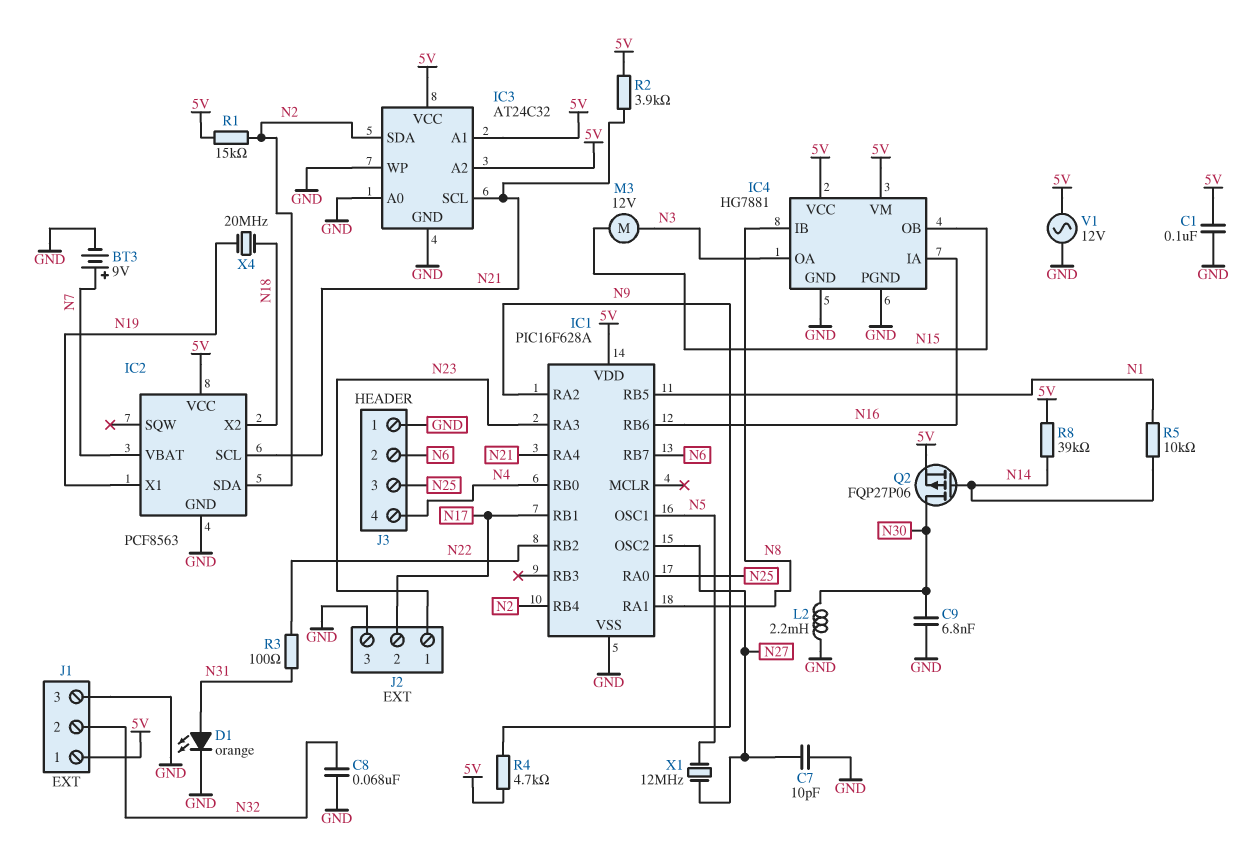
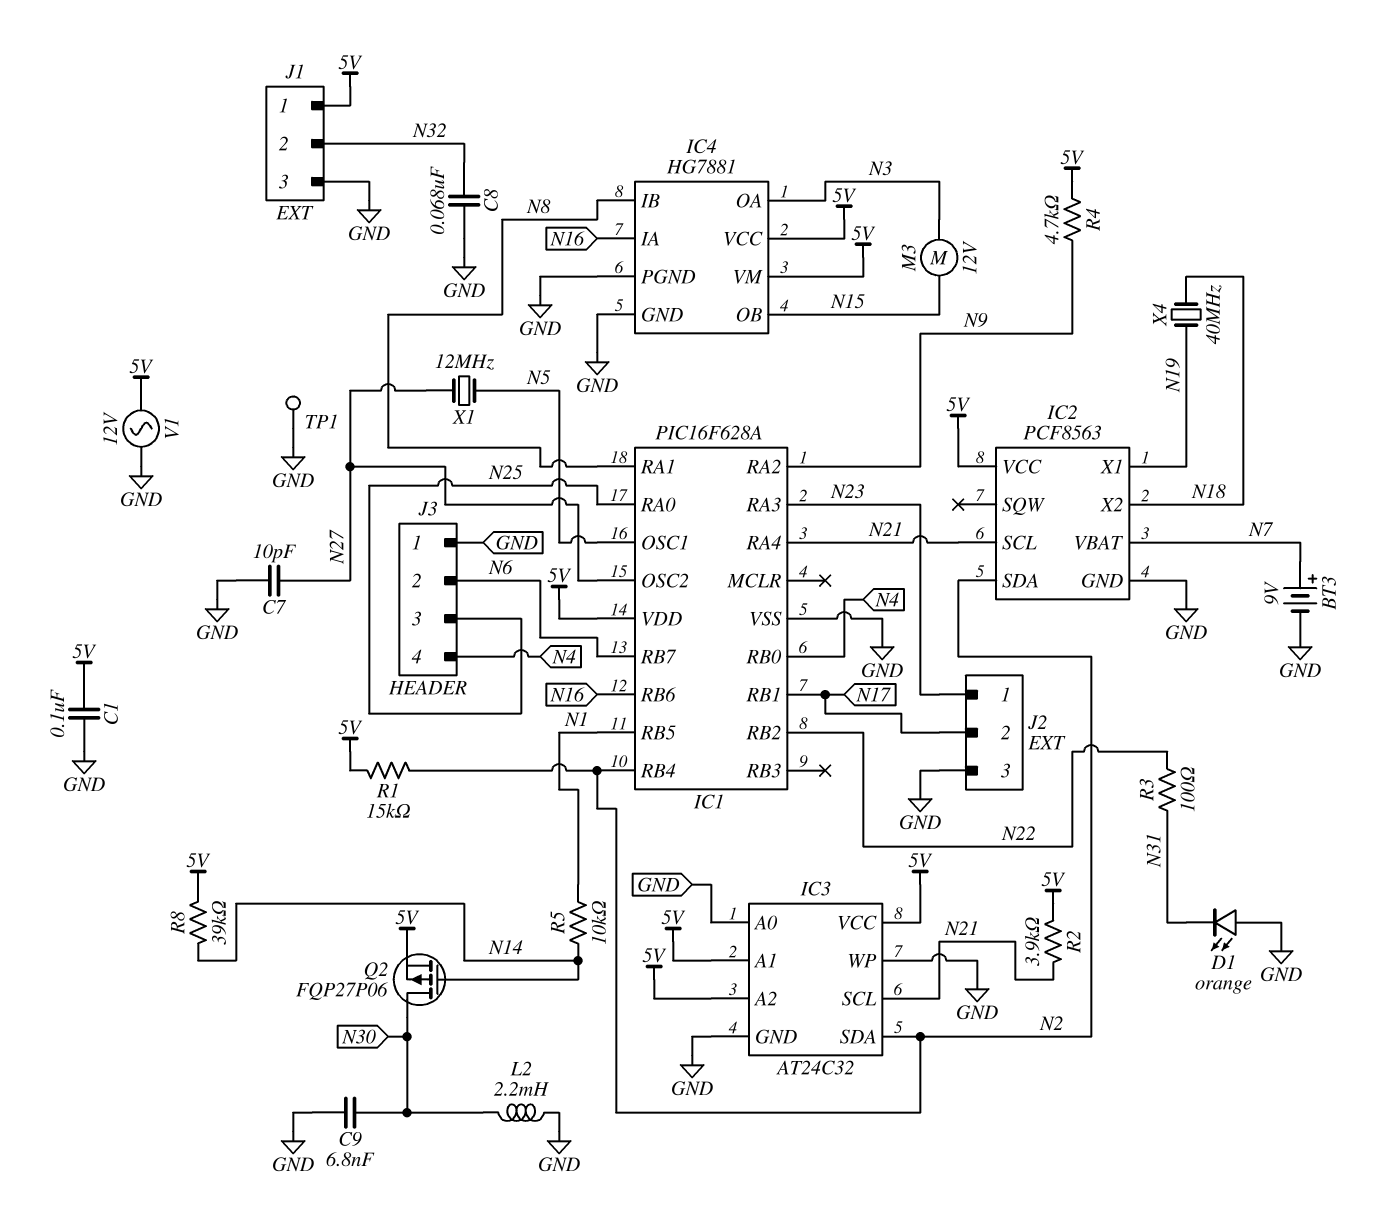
D1: LED orange (A N31, K GND) -> LED orange (A GND, K N31)
TP1: none -> test point (GND)
X4: 20MHz (N18, N19) -> 40MHz (N18, N19)

